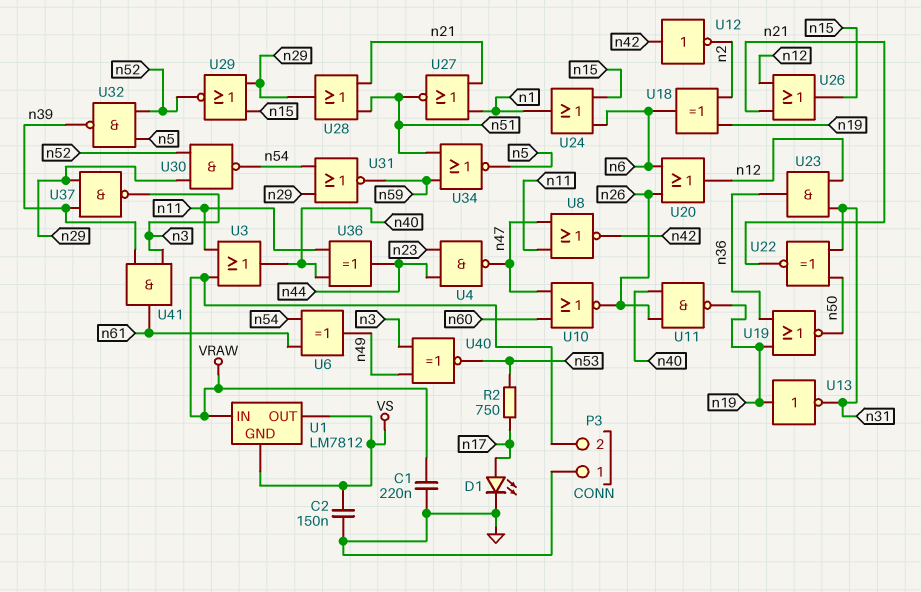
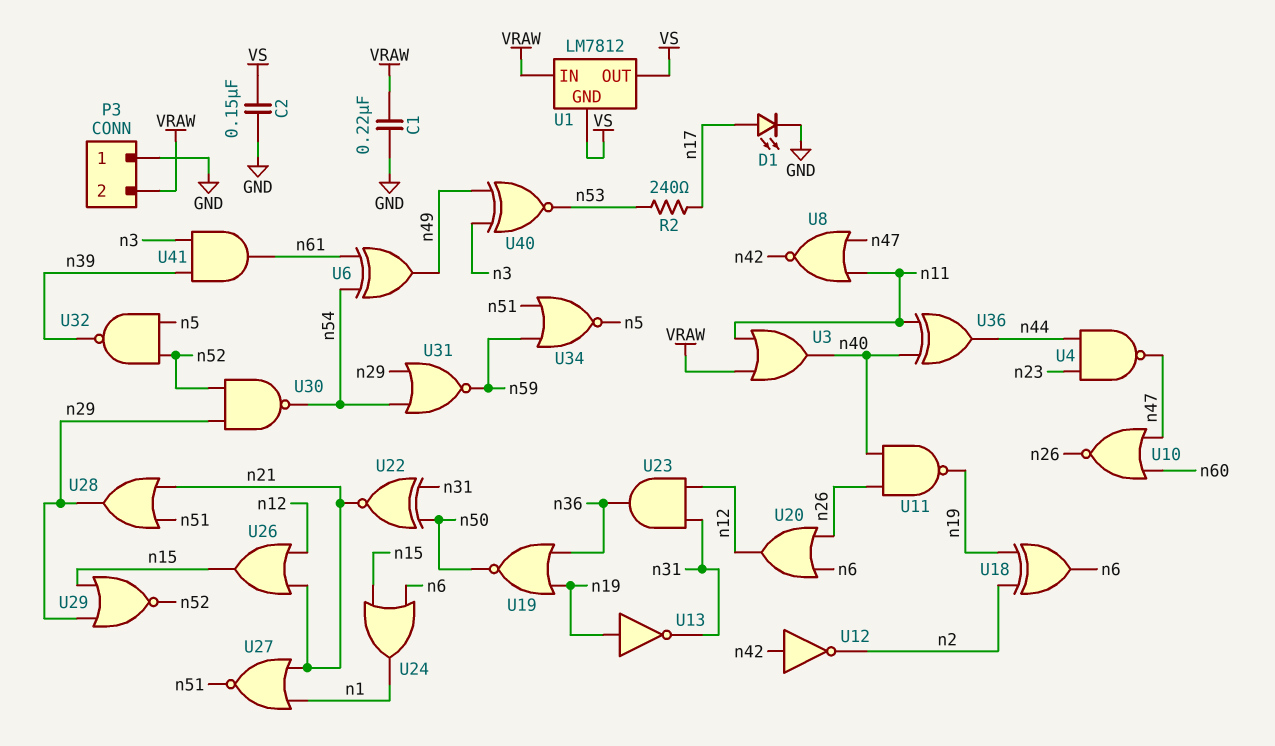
R2: 750 (n17, n53) -> 240 (n17, n53)
U37: NAND (in n29, in n39, out n3) -> none

